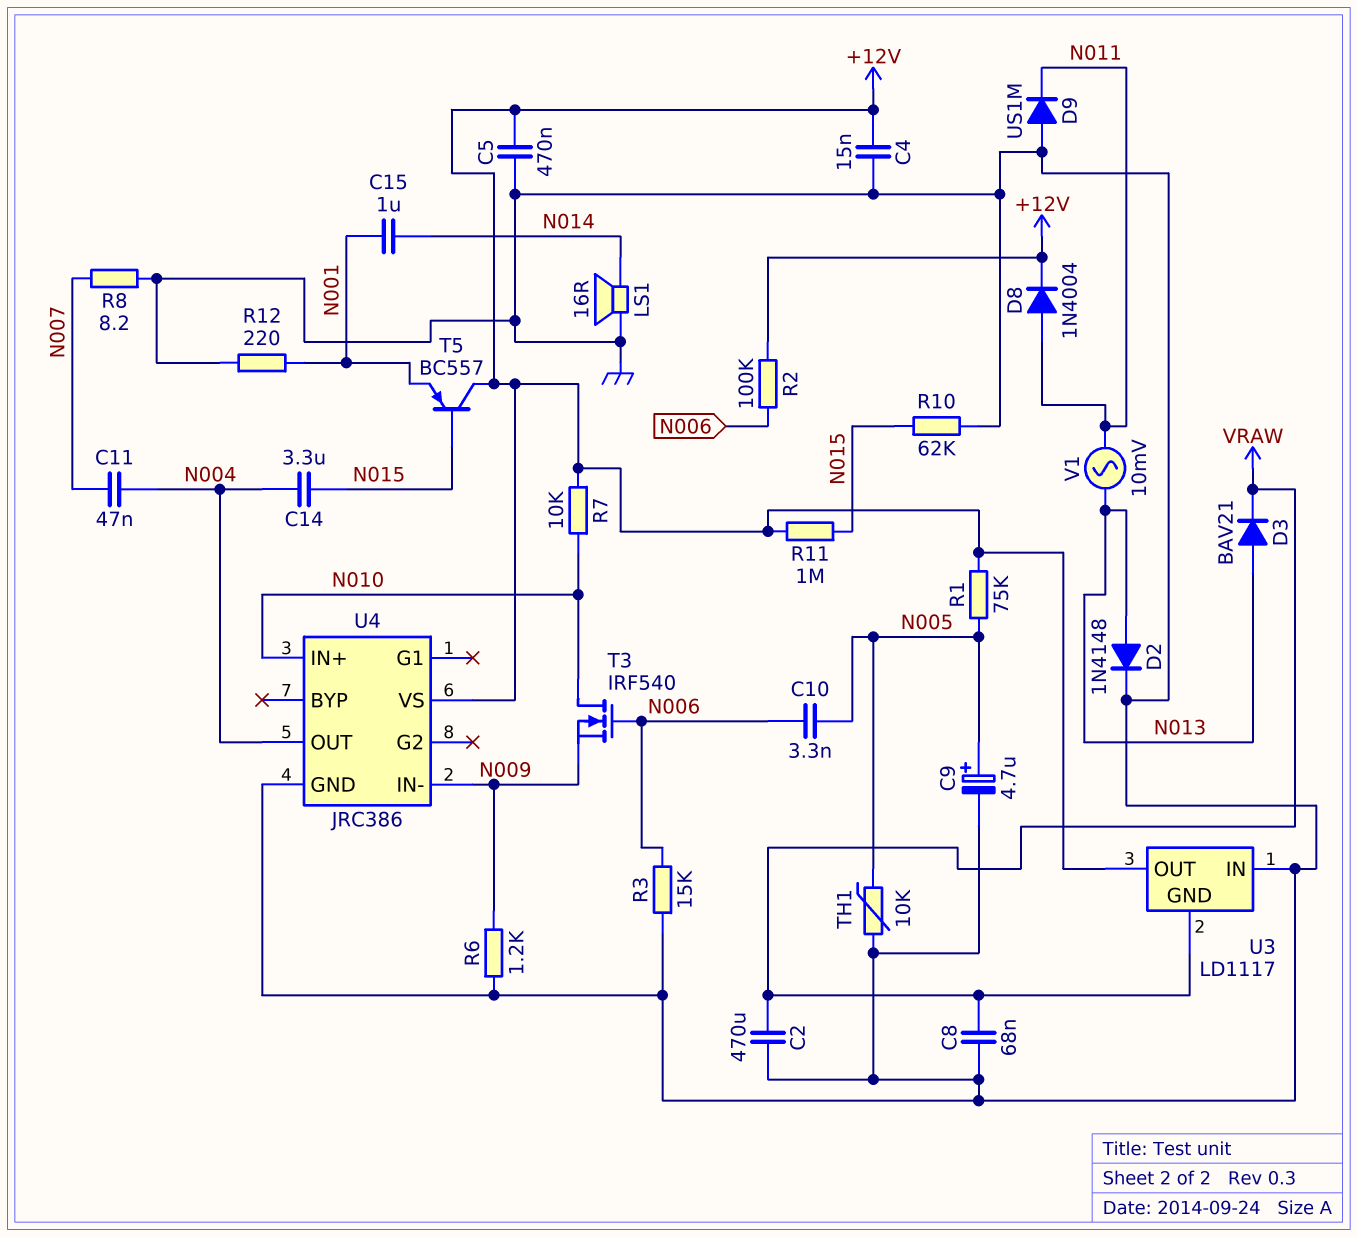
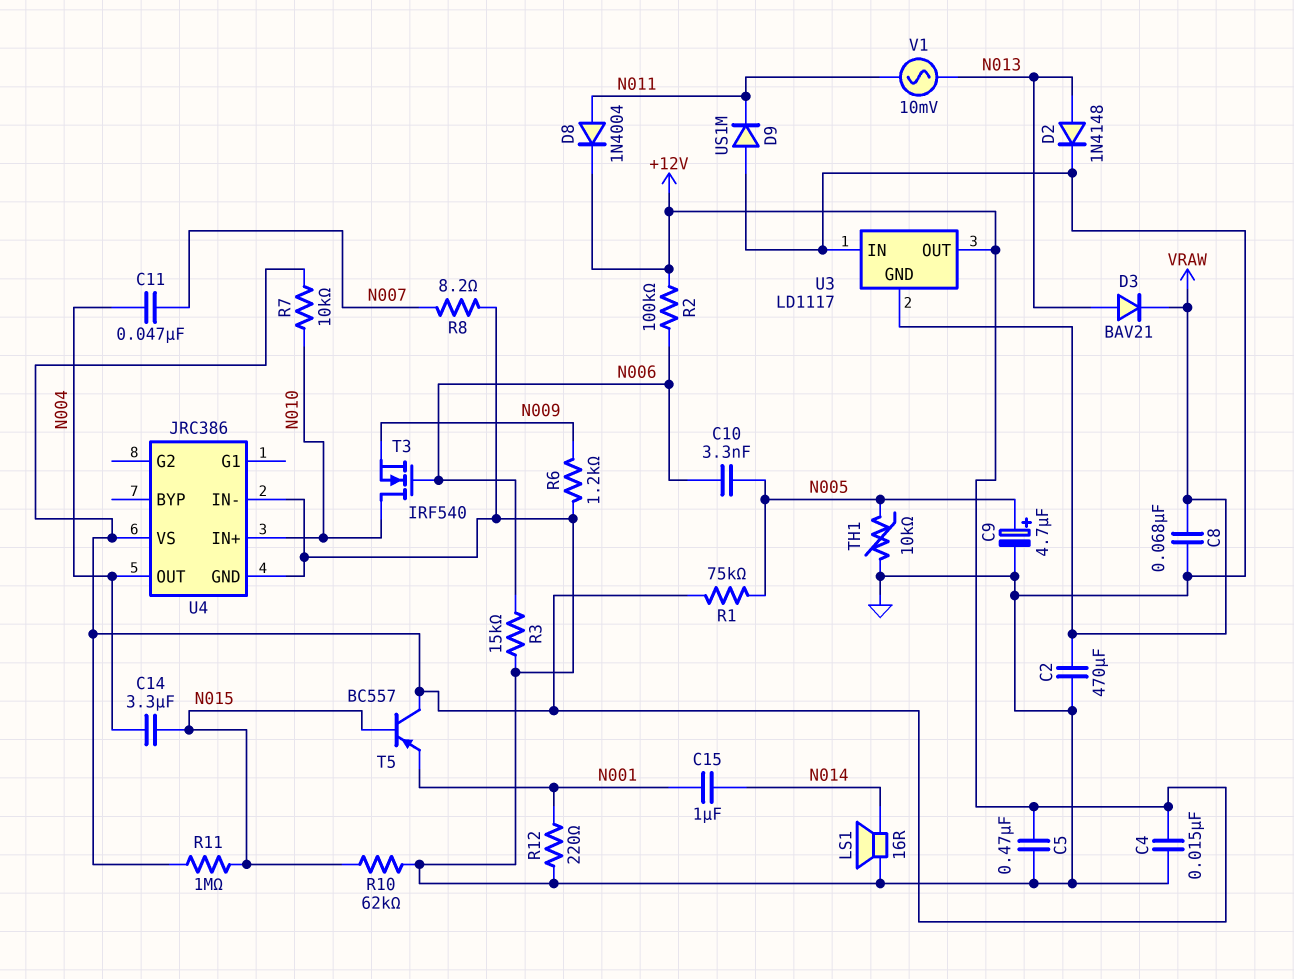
U4 pin IN-: N009 -> GND

